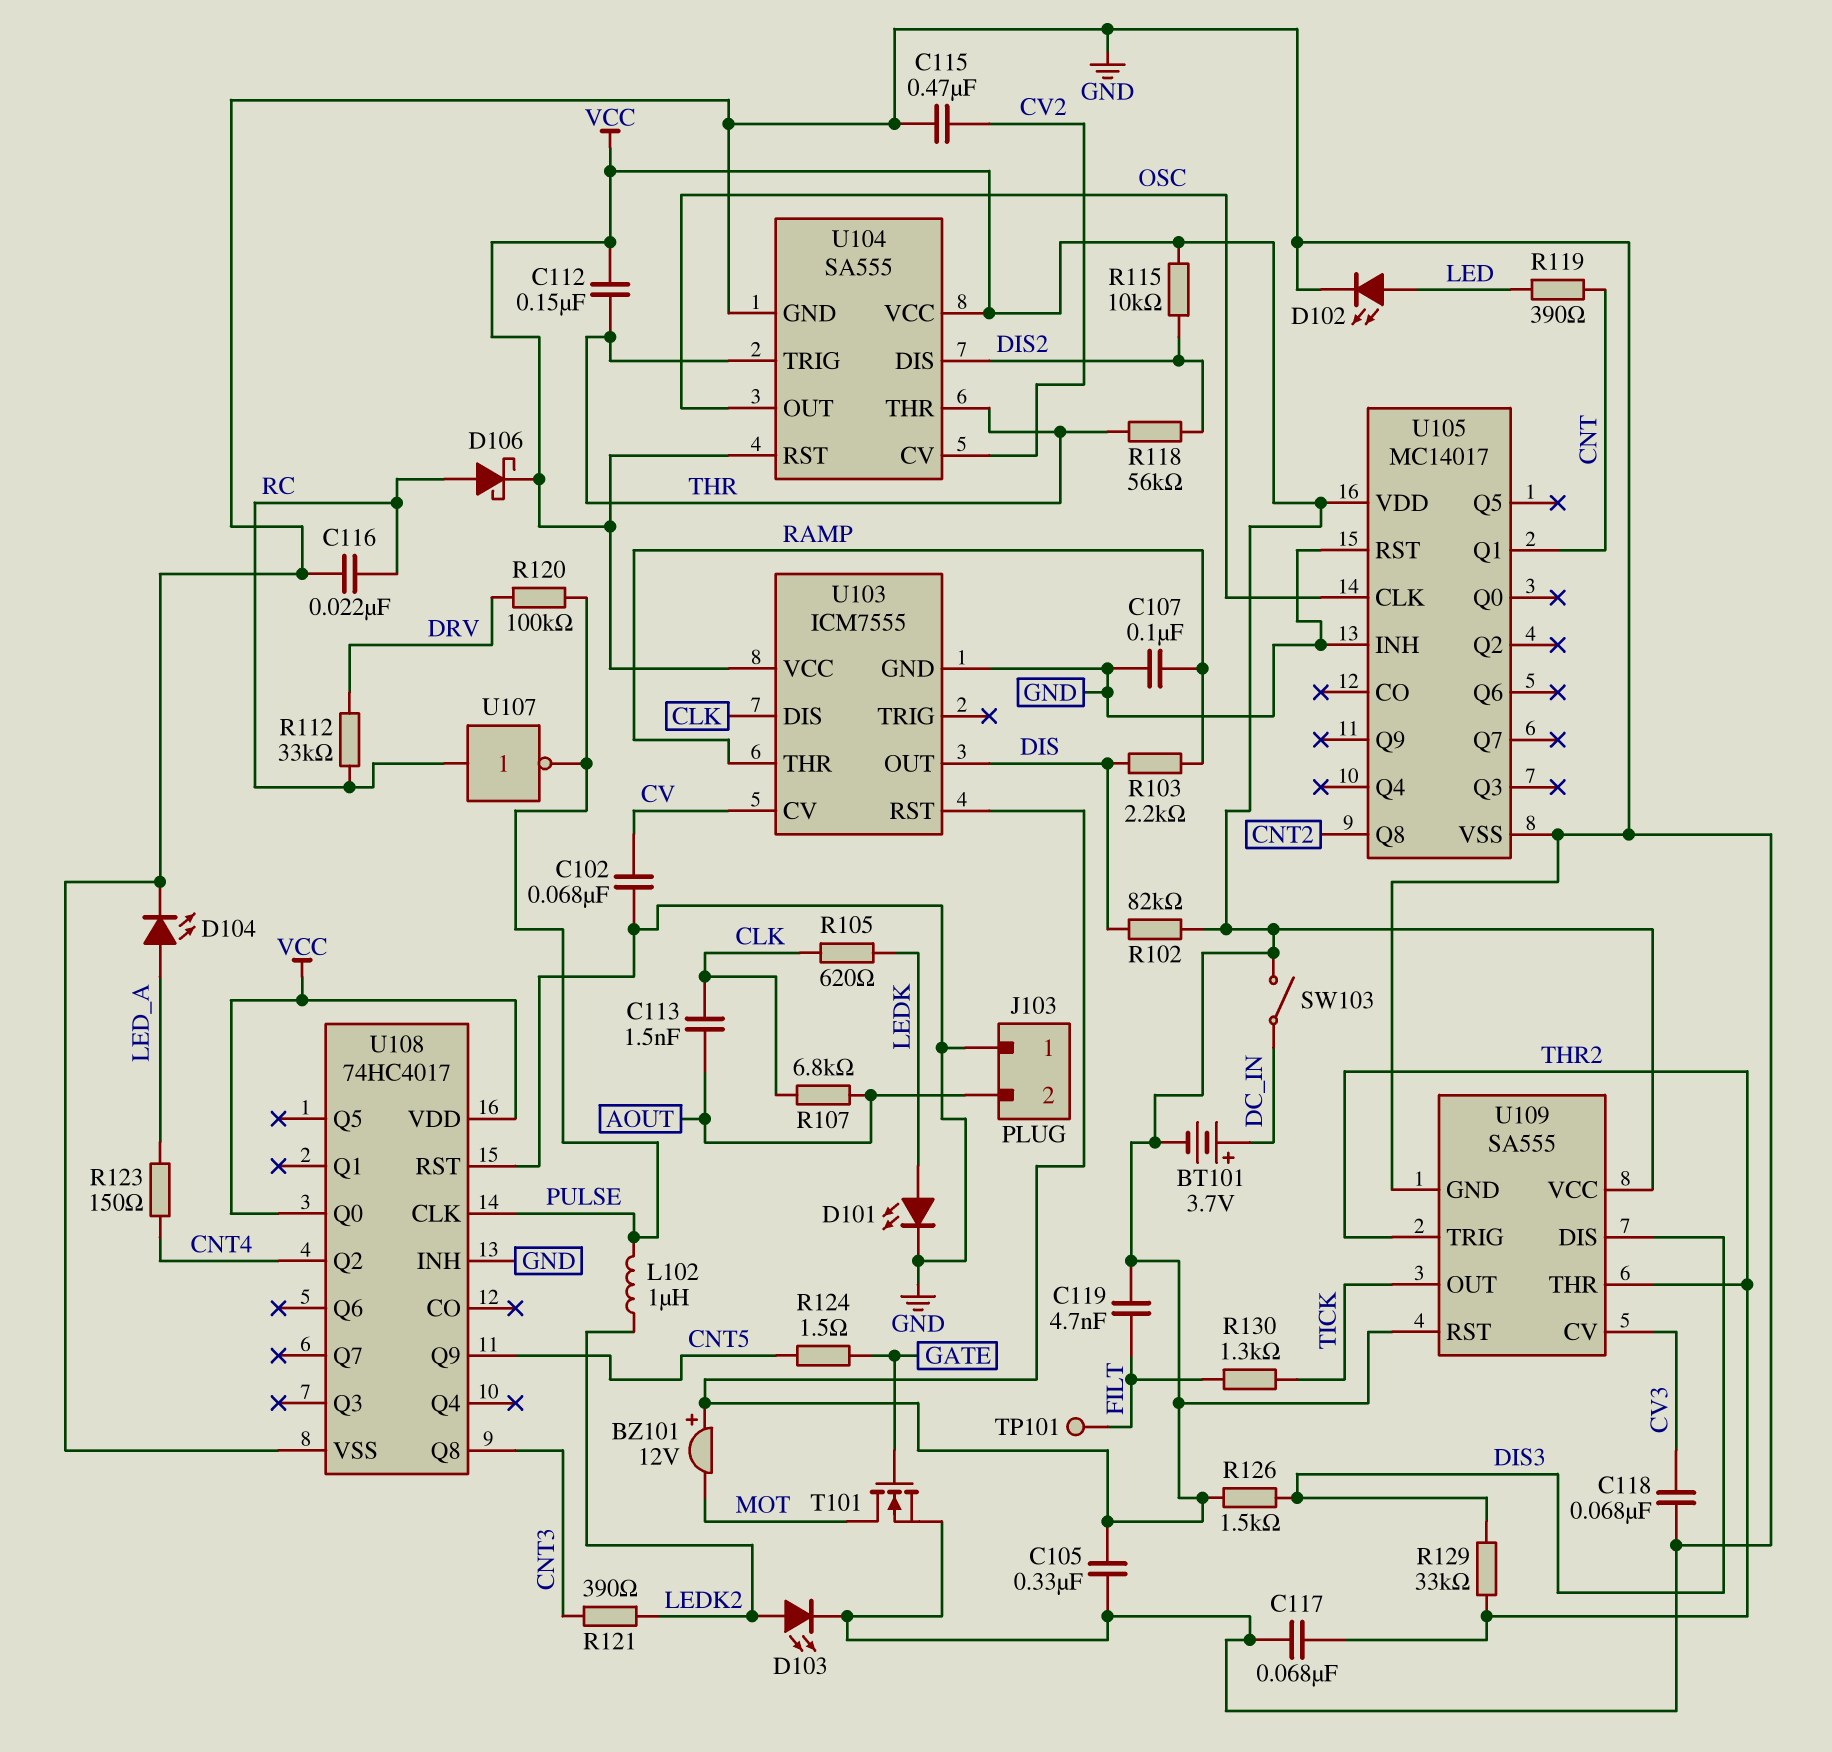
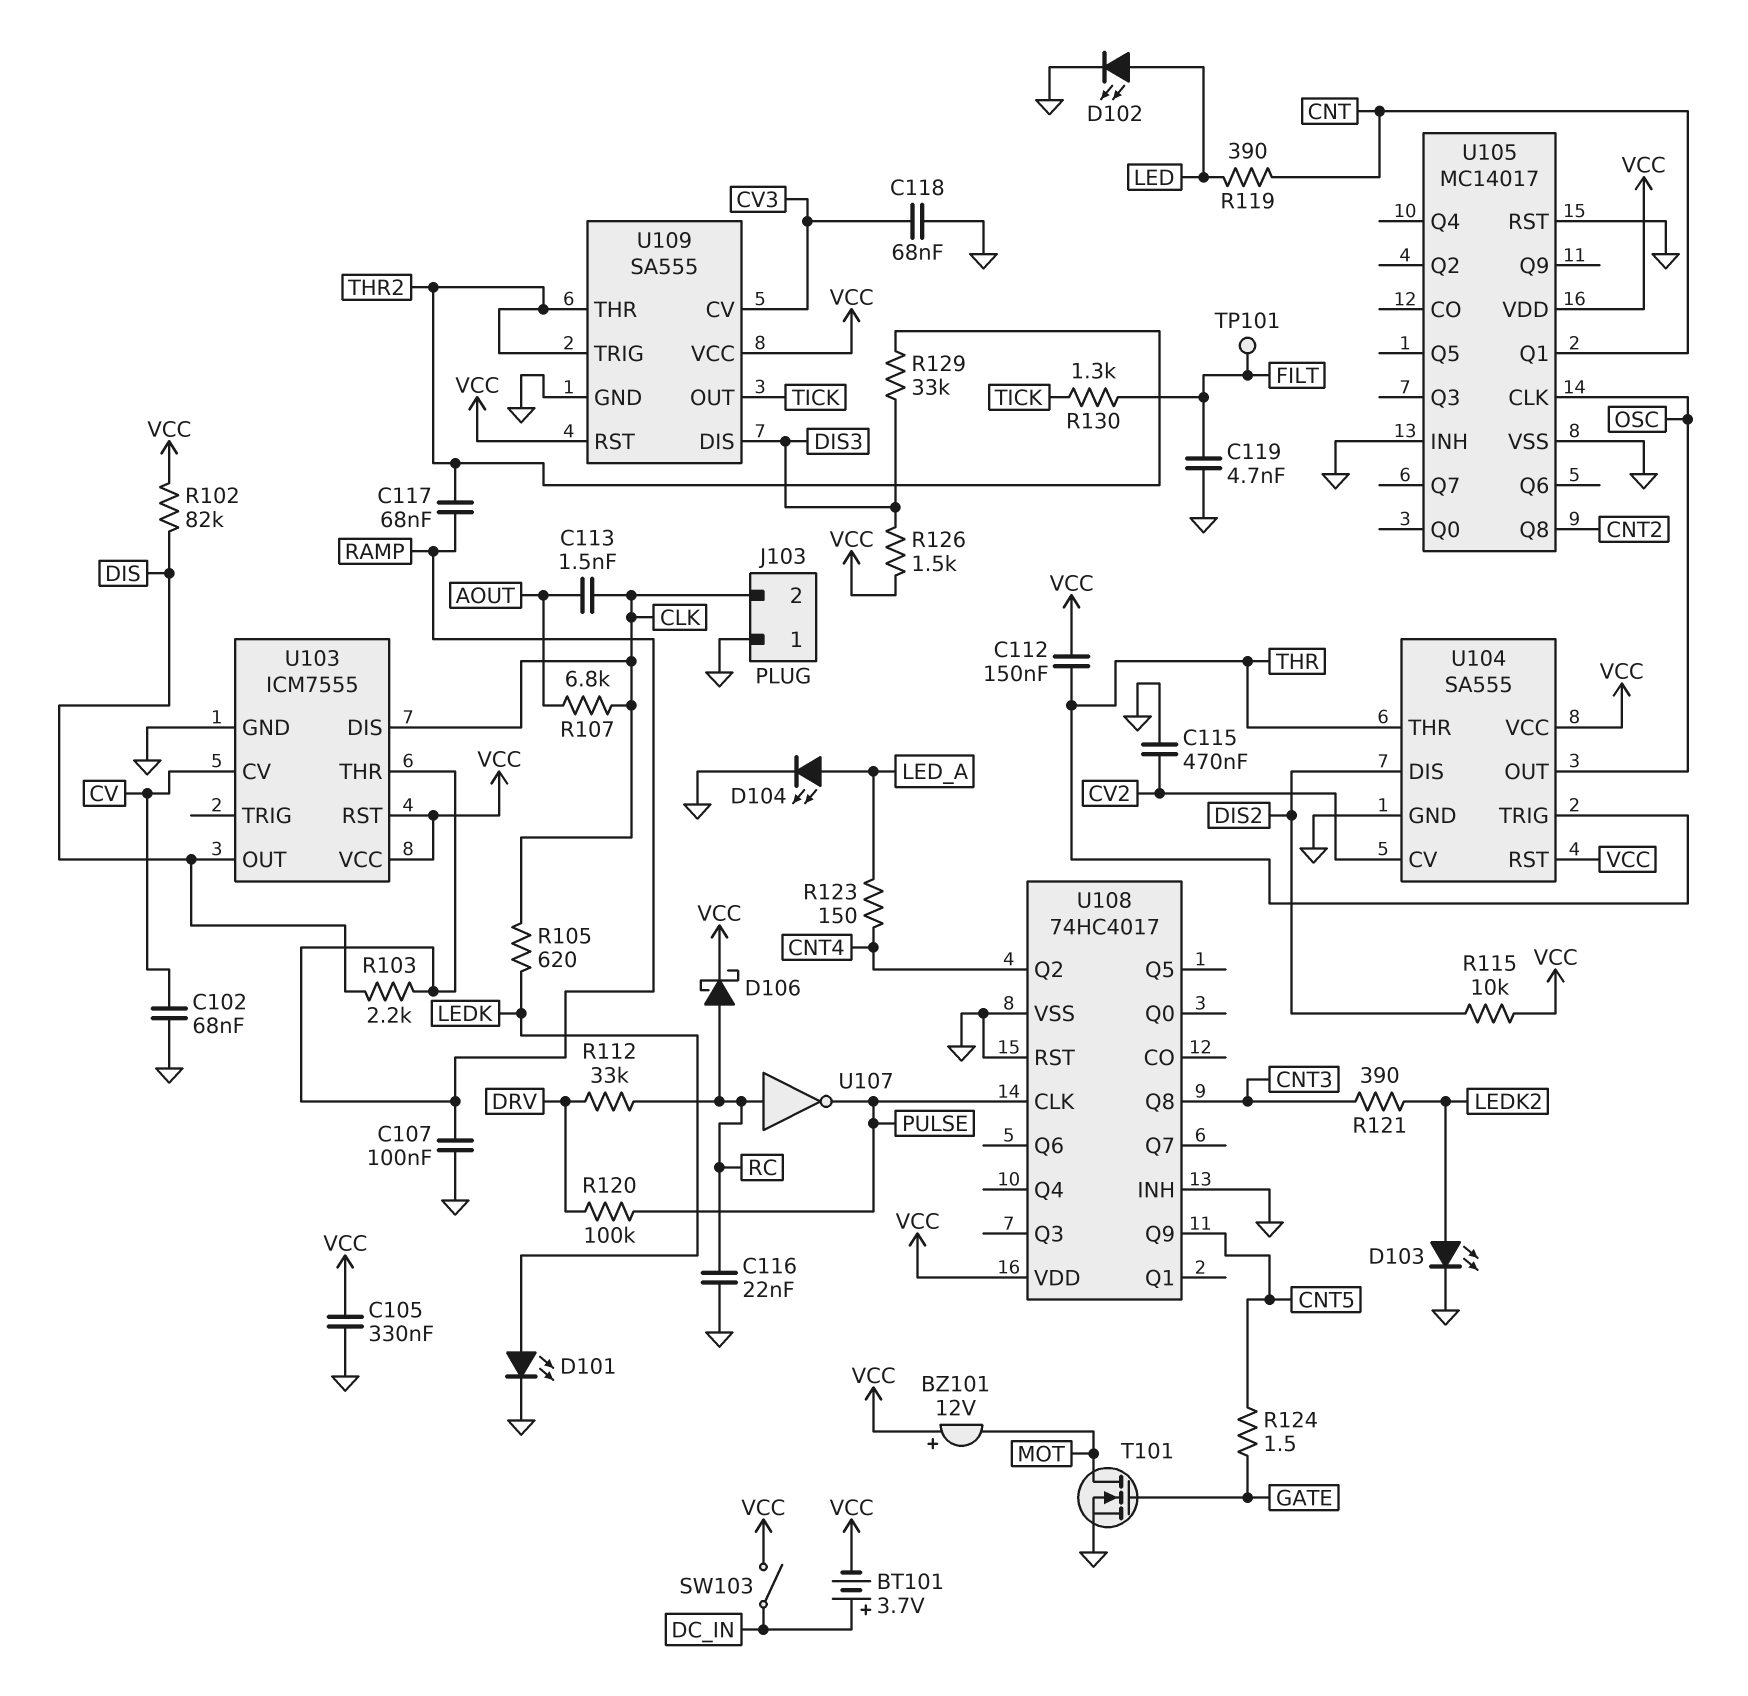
C117: 68nF (GND, THR2) -> 68nF (RAMP, THR2)
C119: 4.7nF (FILT, VCC) -> 4.7nF (FILT, GND)
J103 pin 2: AOUT -> CLK
L102: 1uH (LEDK2, PULSE) -> none
R118: 56k (DIS2, THR) -> none
U108 pin Q0: VCC -> none

